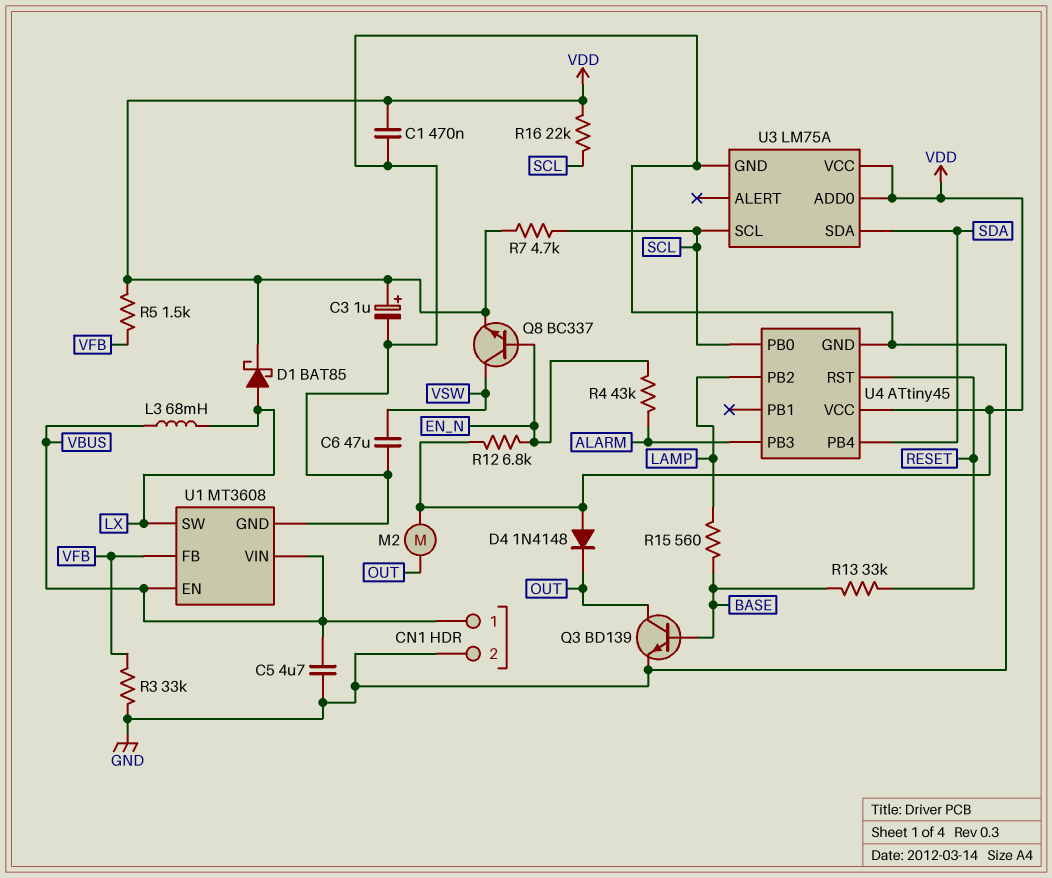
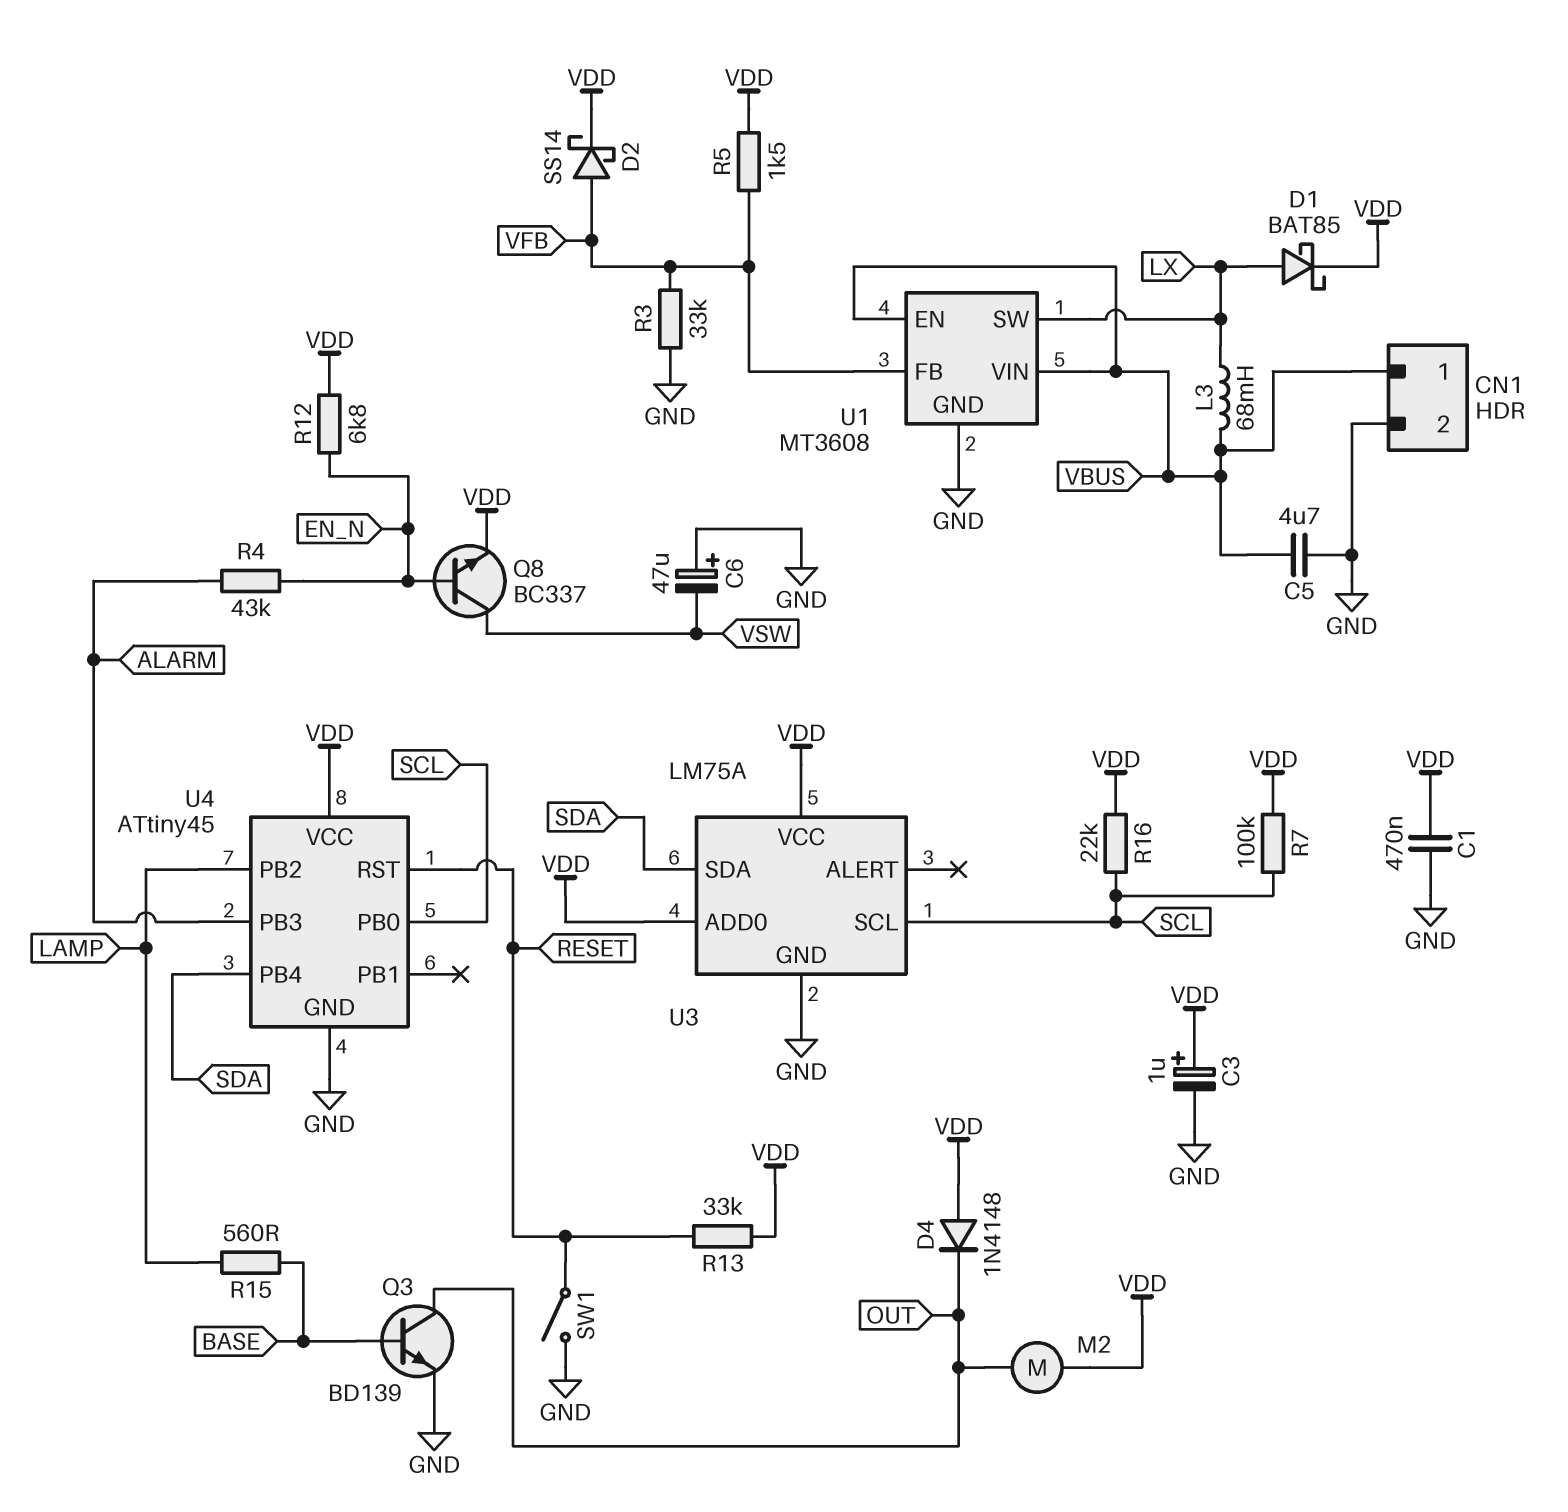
C6: 47uF (GND, VSW) -> 47uF (plus GND, minus VSW)
D2: none -> schottky SS14 (A VFB, K VDD)
R7: 4.7k (SCL, VDD) -> 100k (SCL, VDD)
R13: 33k (BASE, RESET) -> 33k (RESET, VDD)
SW1: none -> switch (GND, RESET)

